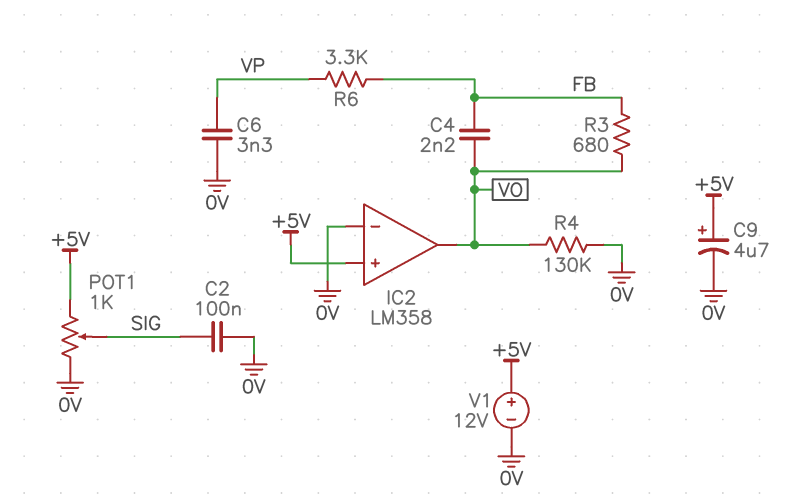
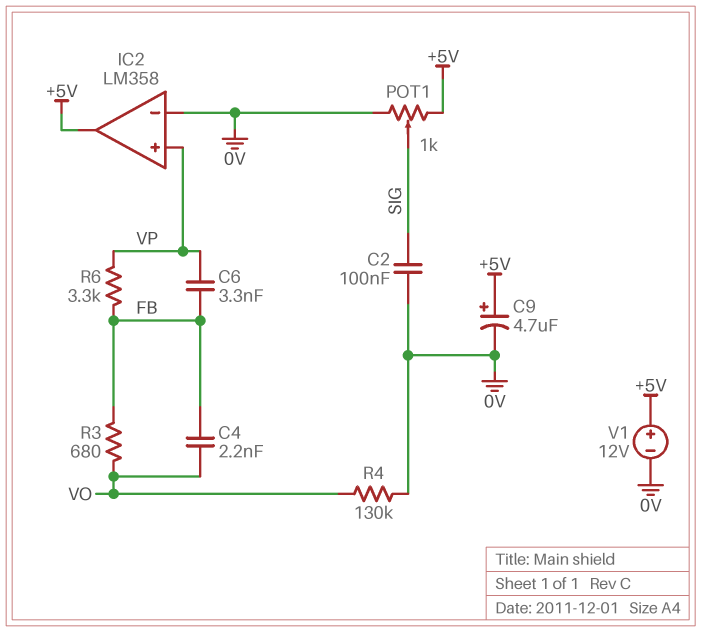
C6: 3.3nF (0V, VP) -> 3.3nF (FB, VP)
IC2 pin in+: +5V -> VP
IC2 pin out: VO -> +5V

